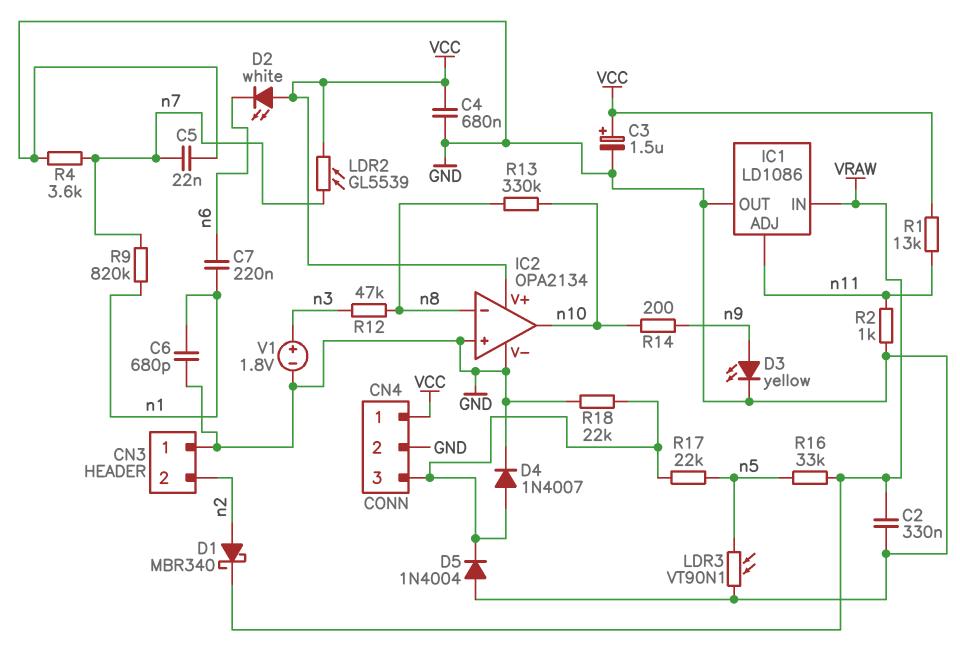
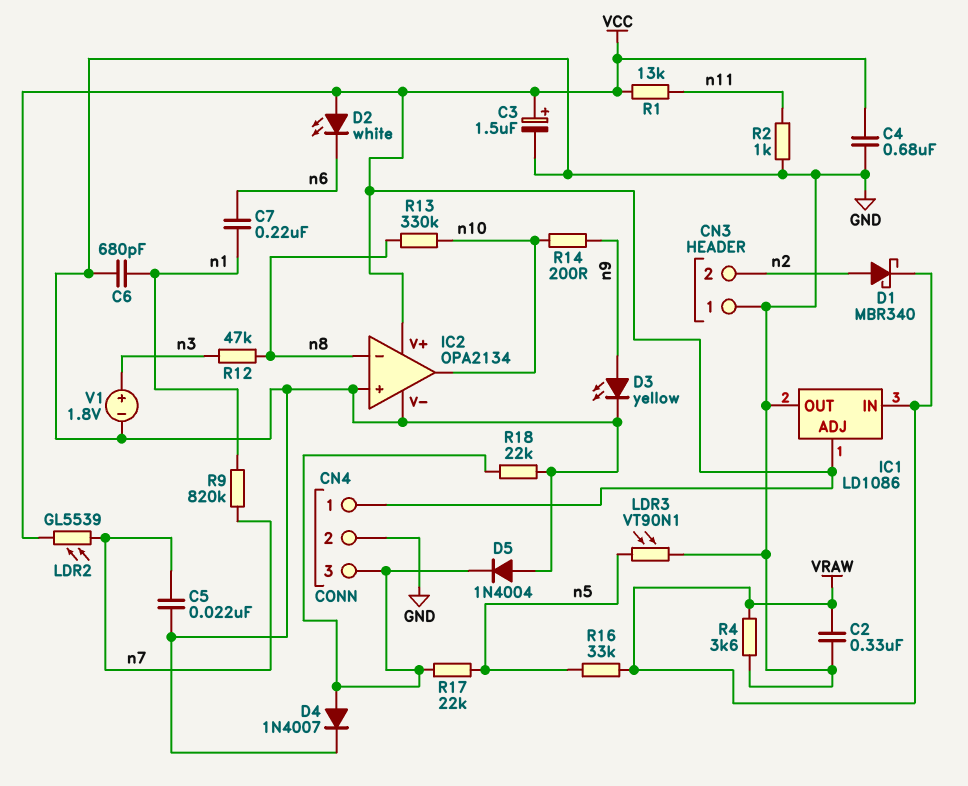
IC1 pin ADJ: n11 -> VCC
R4: 3.6k (GND, n7) -> 3.6k (GND, VRAW)

